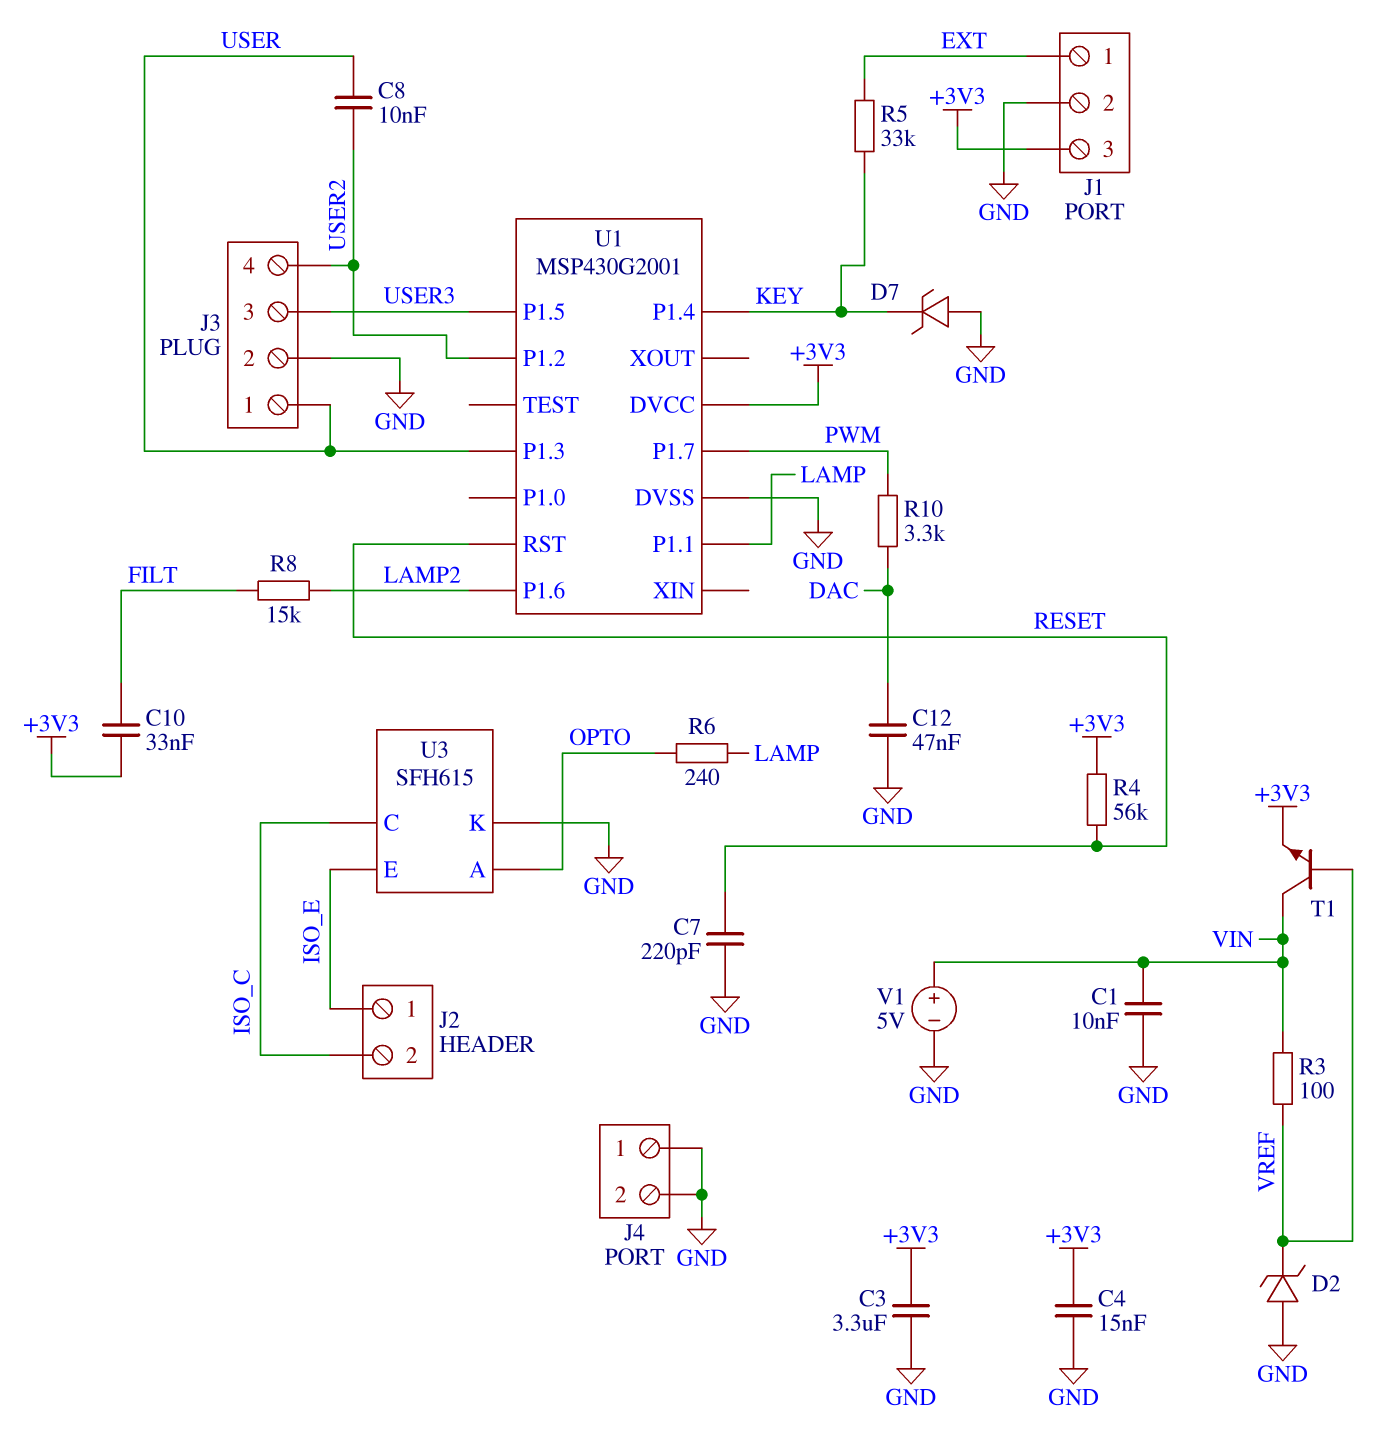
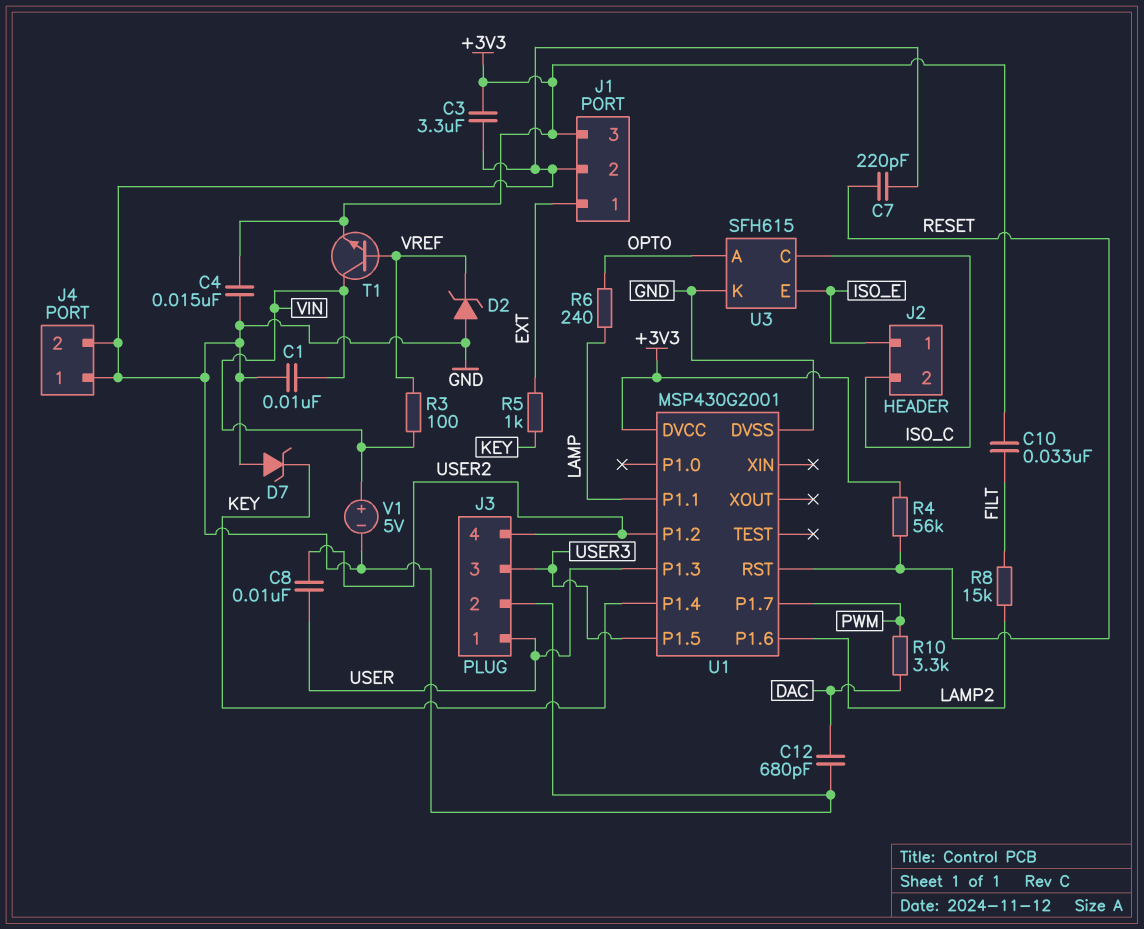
C12: 47nF (DAC, GND) -> 680pF (DAC, GND)
R5: 33k (EXT, KEY) -> 1k (EXT, KEY)

